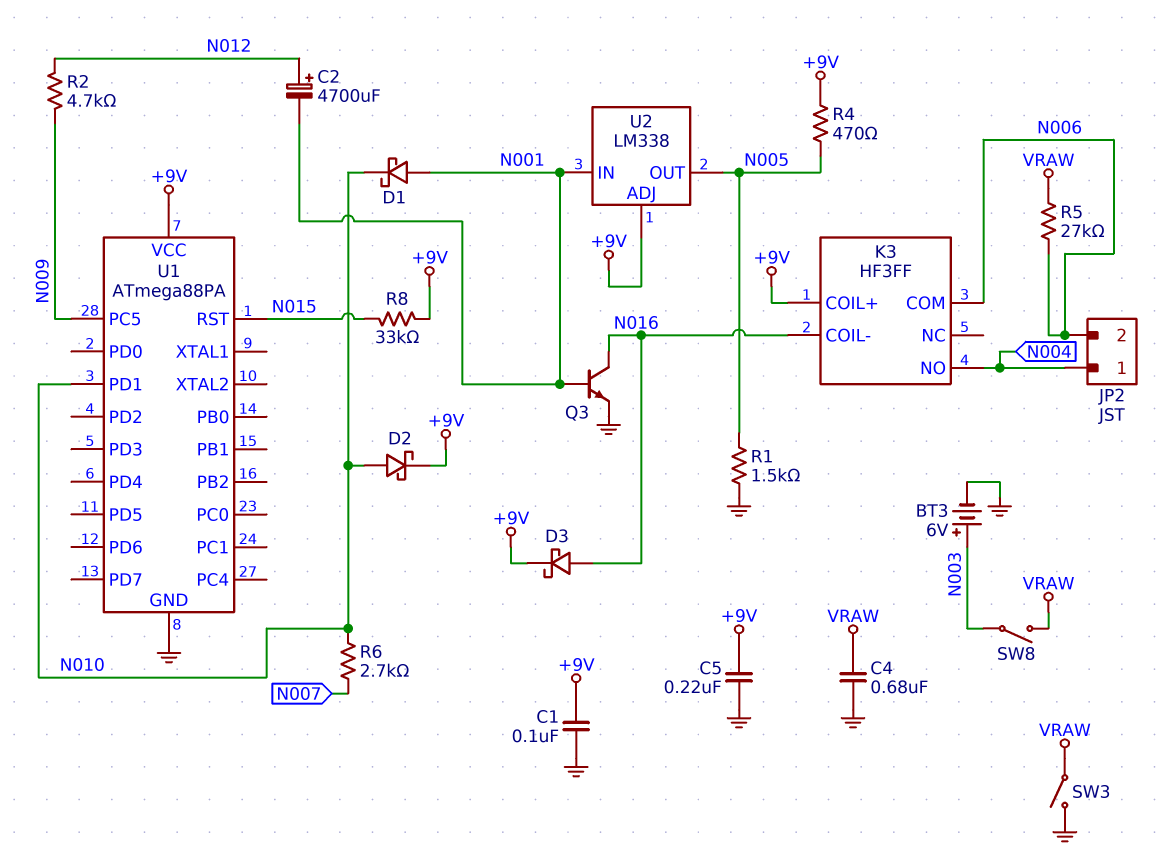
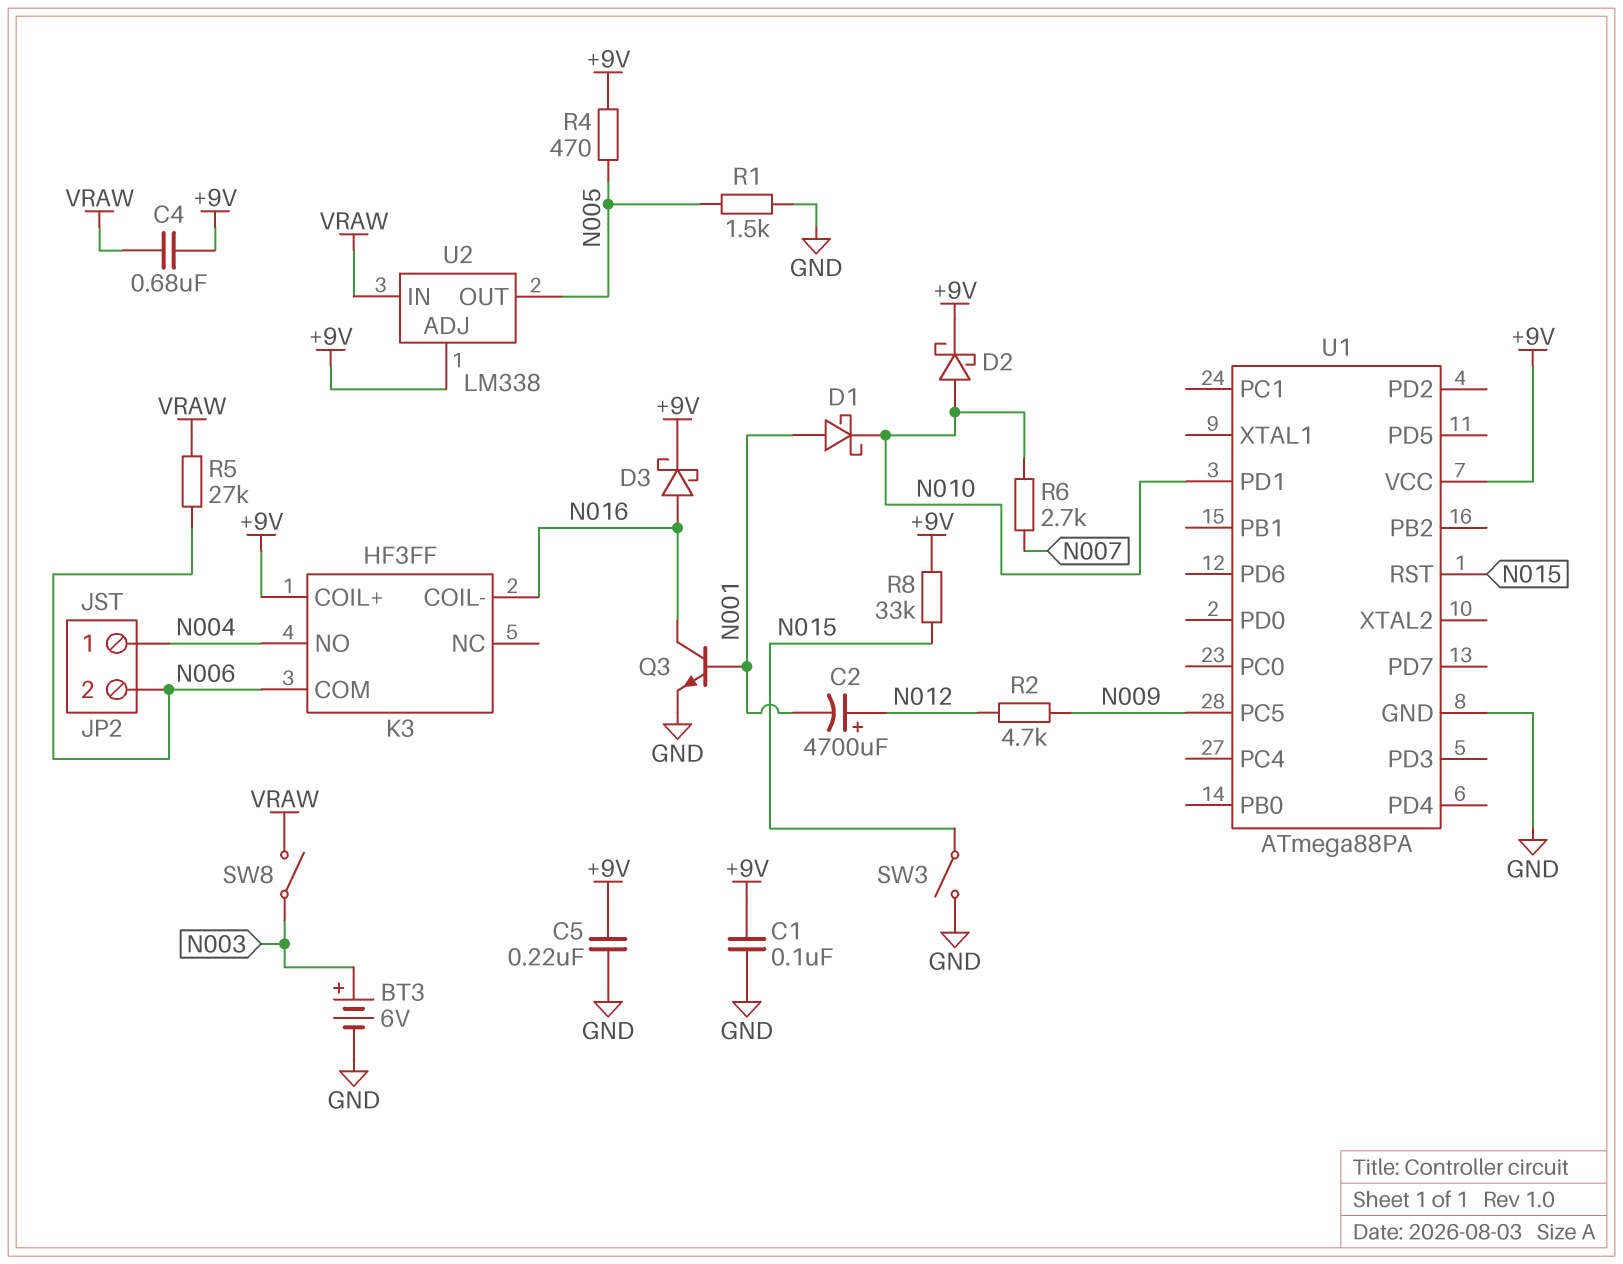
C4: 680nF (GND, VRAW) -> 680nF (+9V, VRAW)
SW3: switch (GND, VRAW) -> switch (GND, N015)
U2 pin IN: N001 -> VRAW

